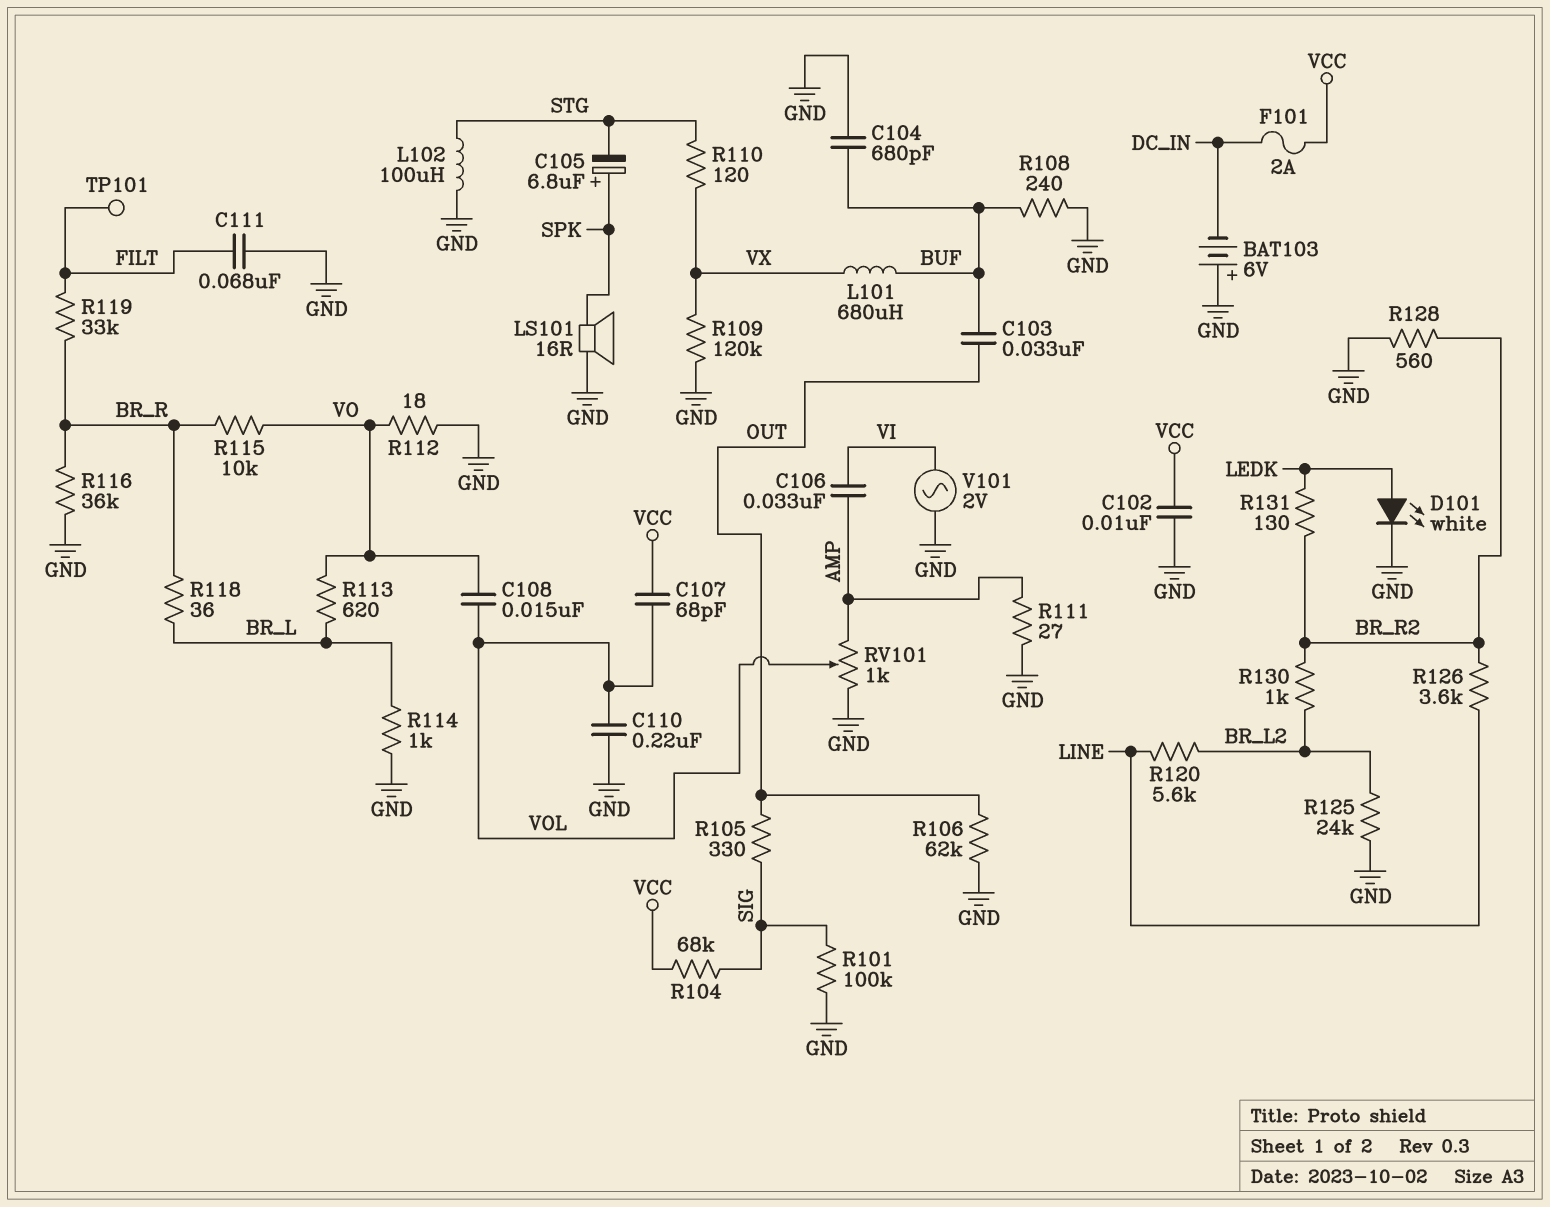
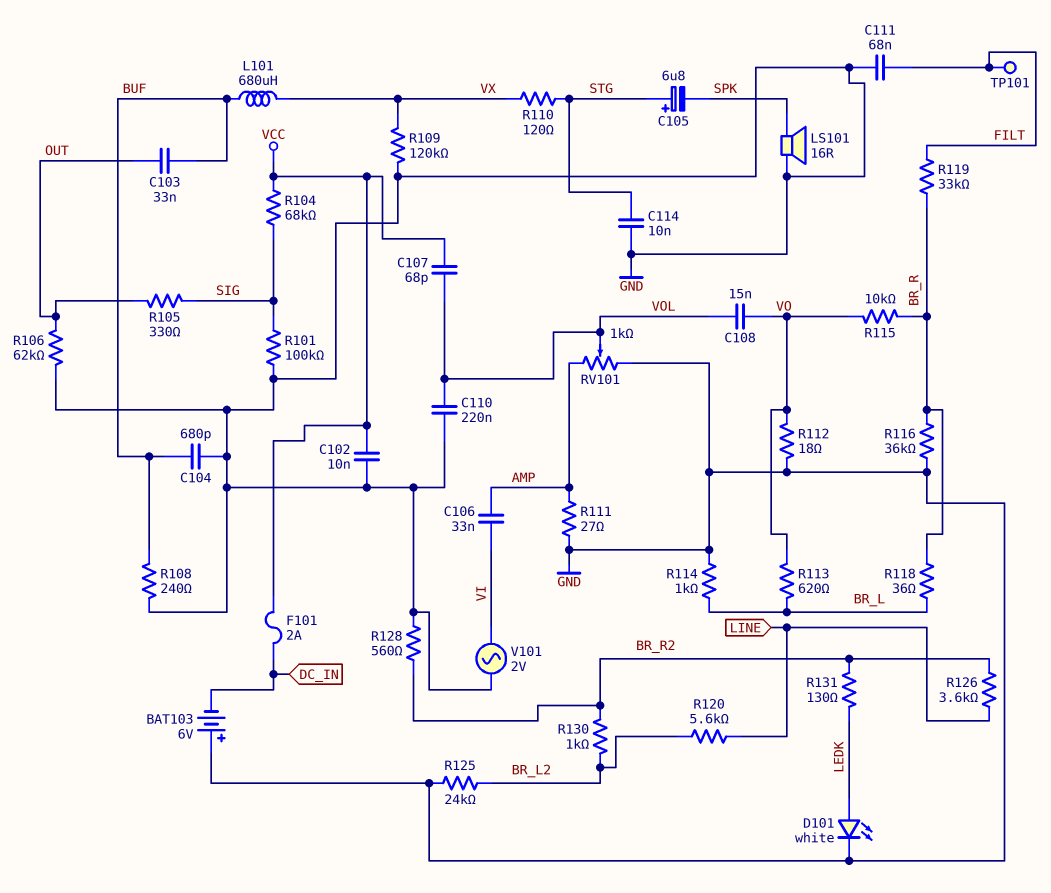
C105: 6.8uF (plus SPK, minus STG) -> 6.8uF (plus STG, minus SPK)
C114: none -> 10nF (GND, STG)
L102: 100uH (GND, STG) -> none

